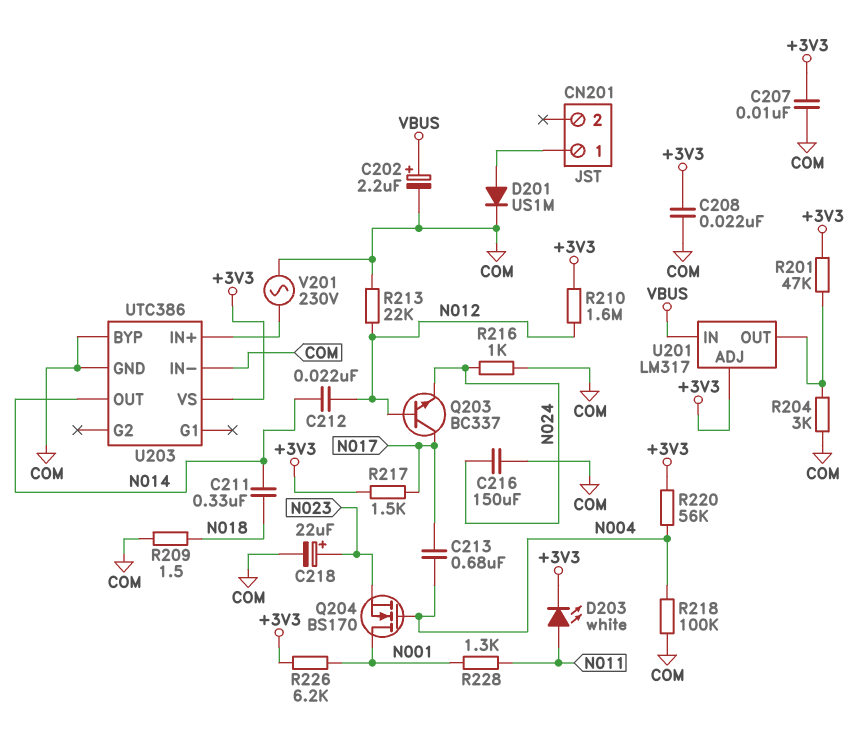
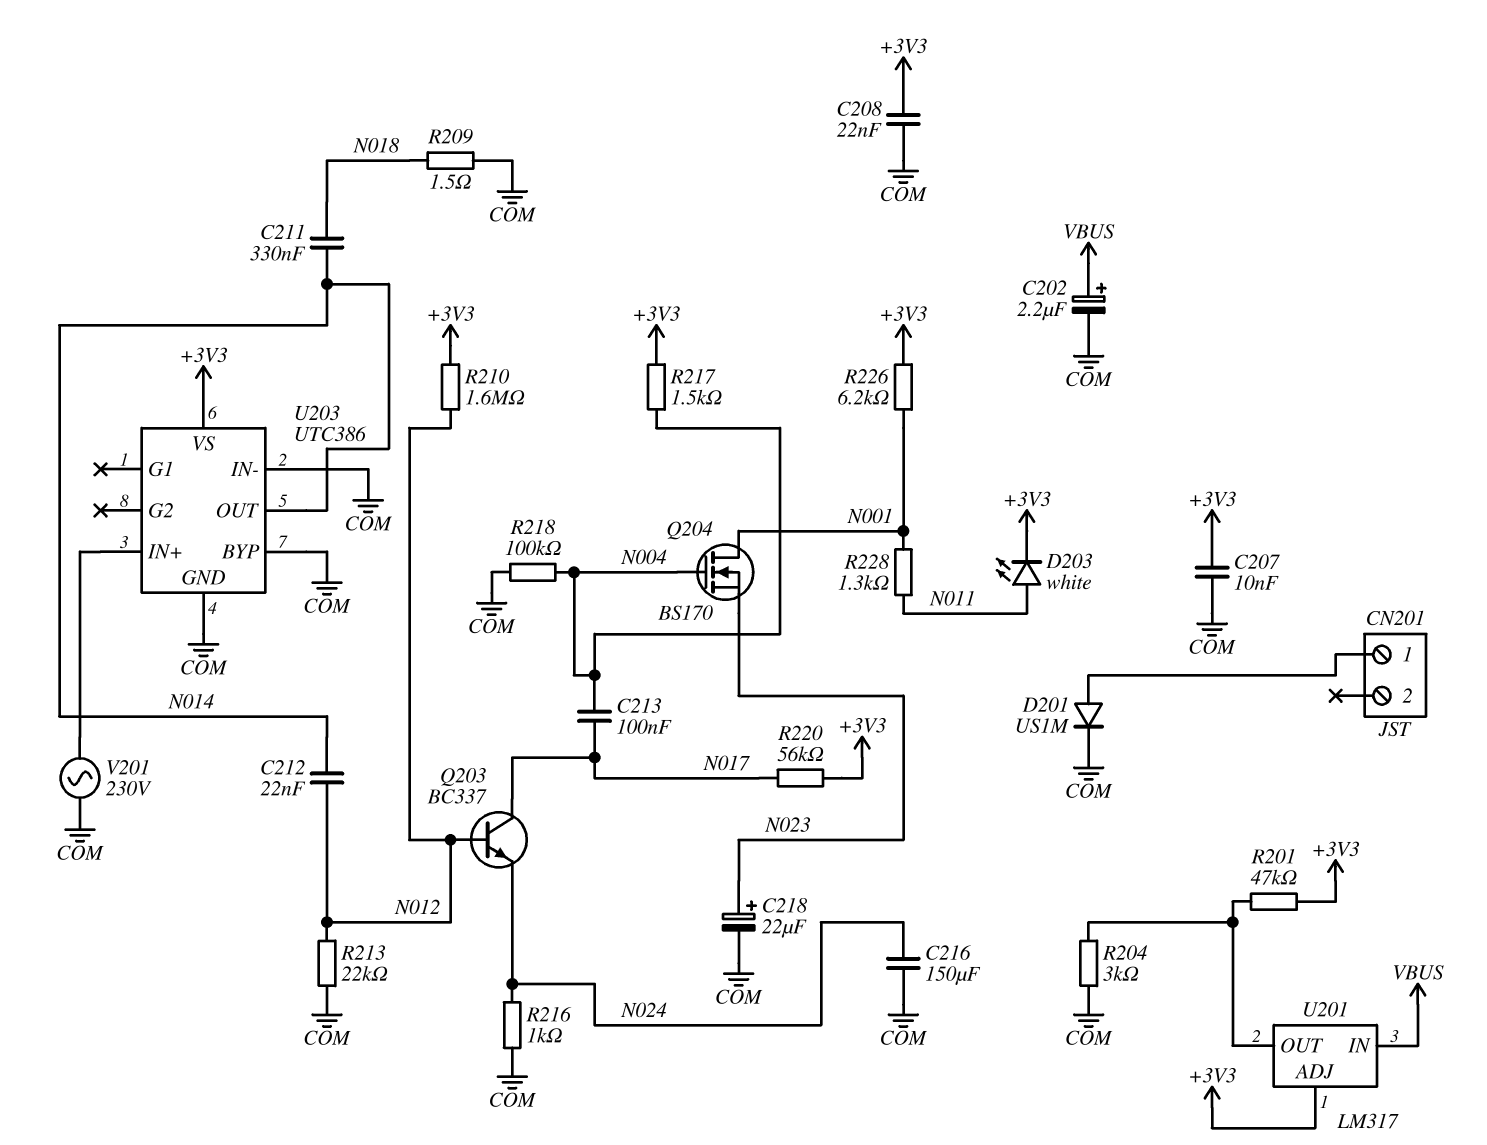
C213: 680nF (N004, N017) -> 100nF (N004, N017)
R217: 1.5k (+3V3, N017) -> 1.5k (+3V3, N004)
R220: 56k (+3V3, N004) -> 56k (+3V3, N017)

